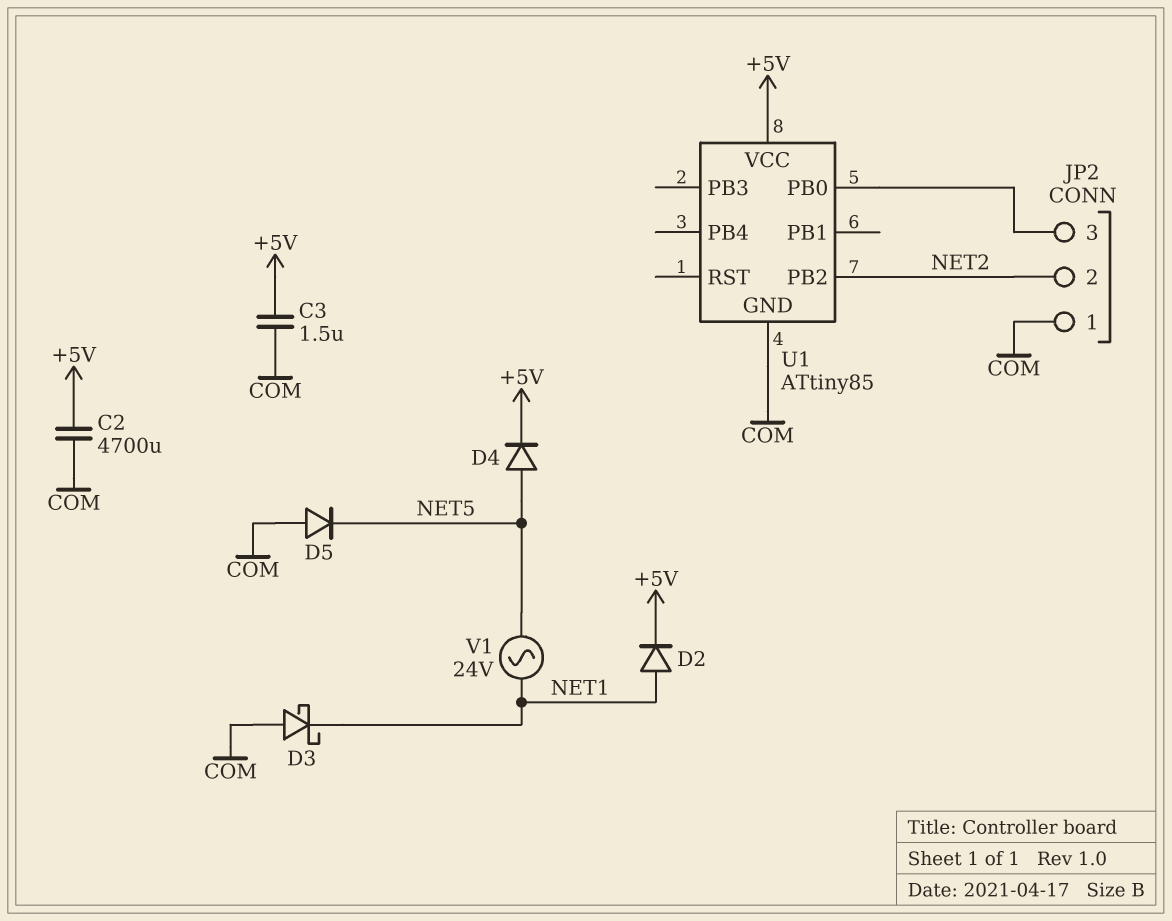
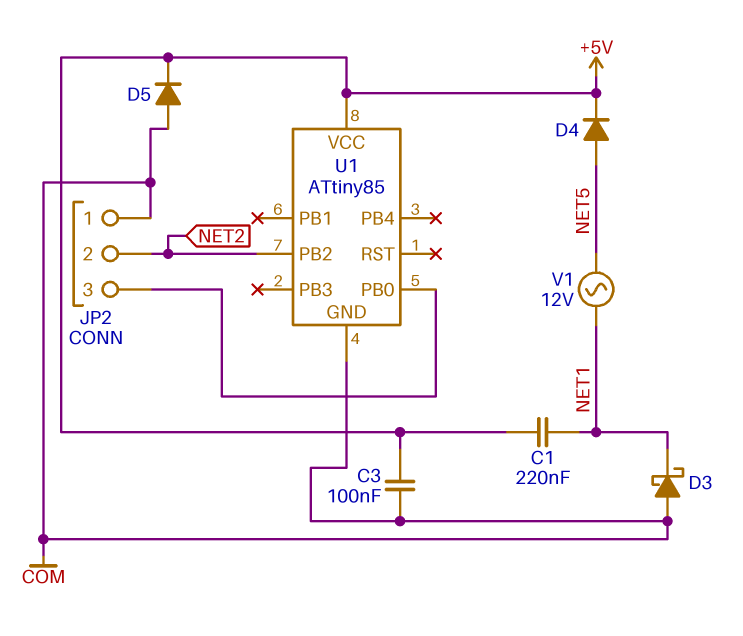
C1: none -> 220nF (+5V, NET1)
C2: 4700uF (+5V, COM) -> none
C3: 1.5uF (+5V, COM) -> 100nF (+5V, COM)
D2: diode (A NET1, K +5V) -> none
D5: diode (A COM, K NET5) -> diode (A COM, K +5V)
V1: AC 24V (NET1, NET5) -> AC 12V (NET1, NET5)

